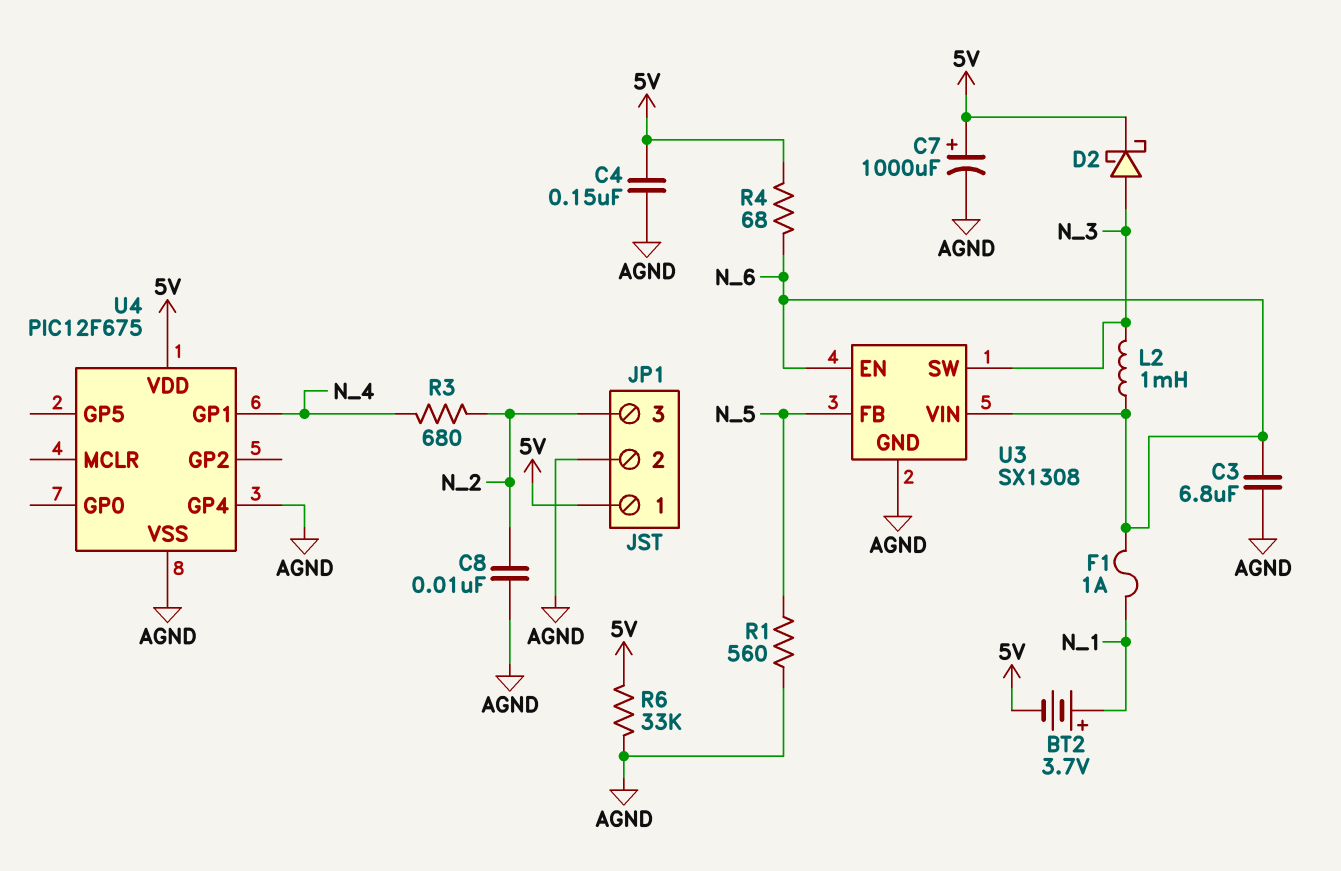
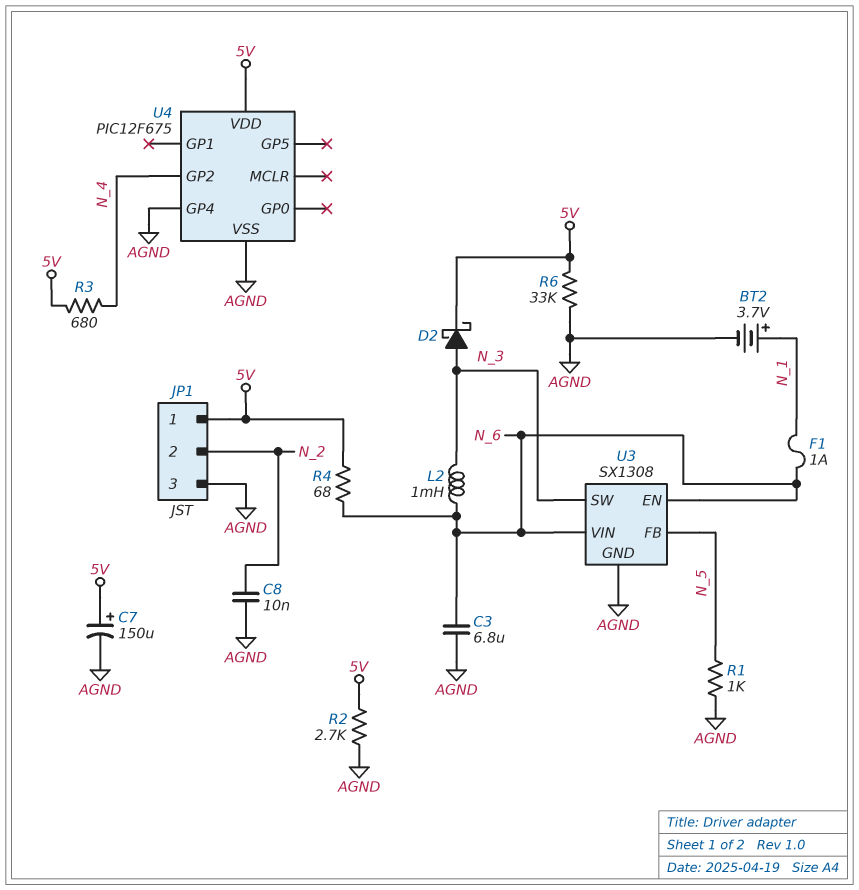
BT2: 3.7V (plus N_1, minus 5V) -> 3.7V (plus N_1, minus AGND)
C4: 150nF (5V, AGND) -> none
C7: 1000uF (plus 5V, minus AGND) -> 150uF (plus 5V, minus AGND)
JP1 pin 2: AGND -> N_2
JP1 pin 3: N_2 -> AGND
R1: 560 (AGND, N_5) -> 1k (AGND, N_5)
R2: none -> 2.7k (5V, AGND)
R3: 680 (N_2, N_4) -> 680 (5V, N_4)
U4 pin GP1: N_4 -> none
U4 pin GP2: none -> N_4

